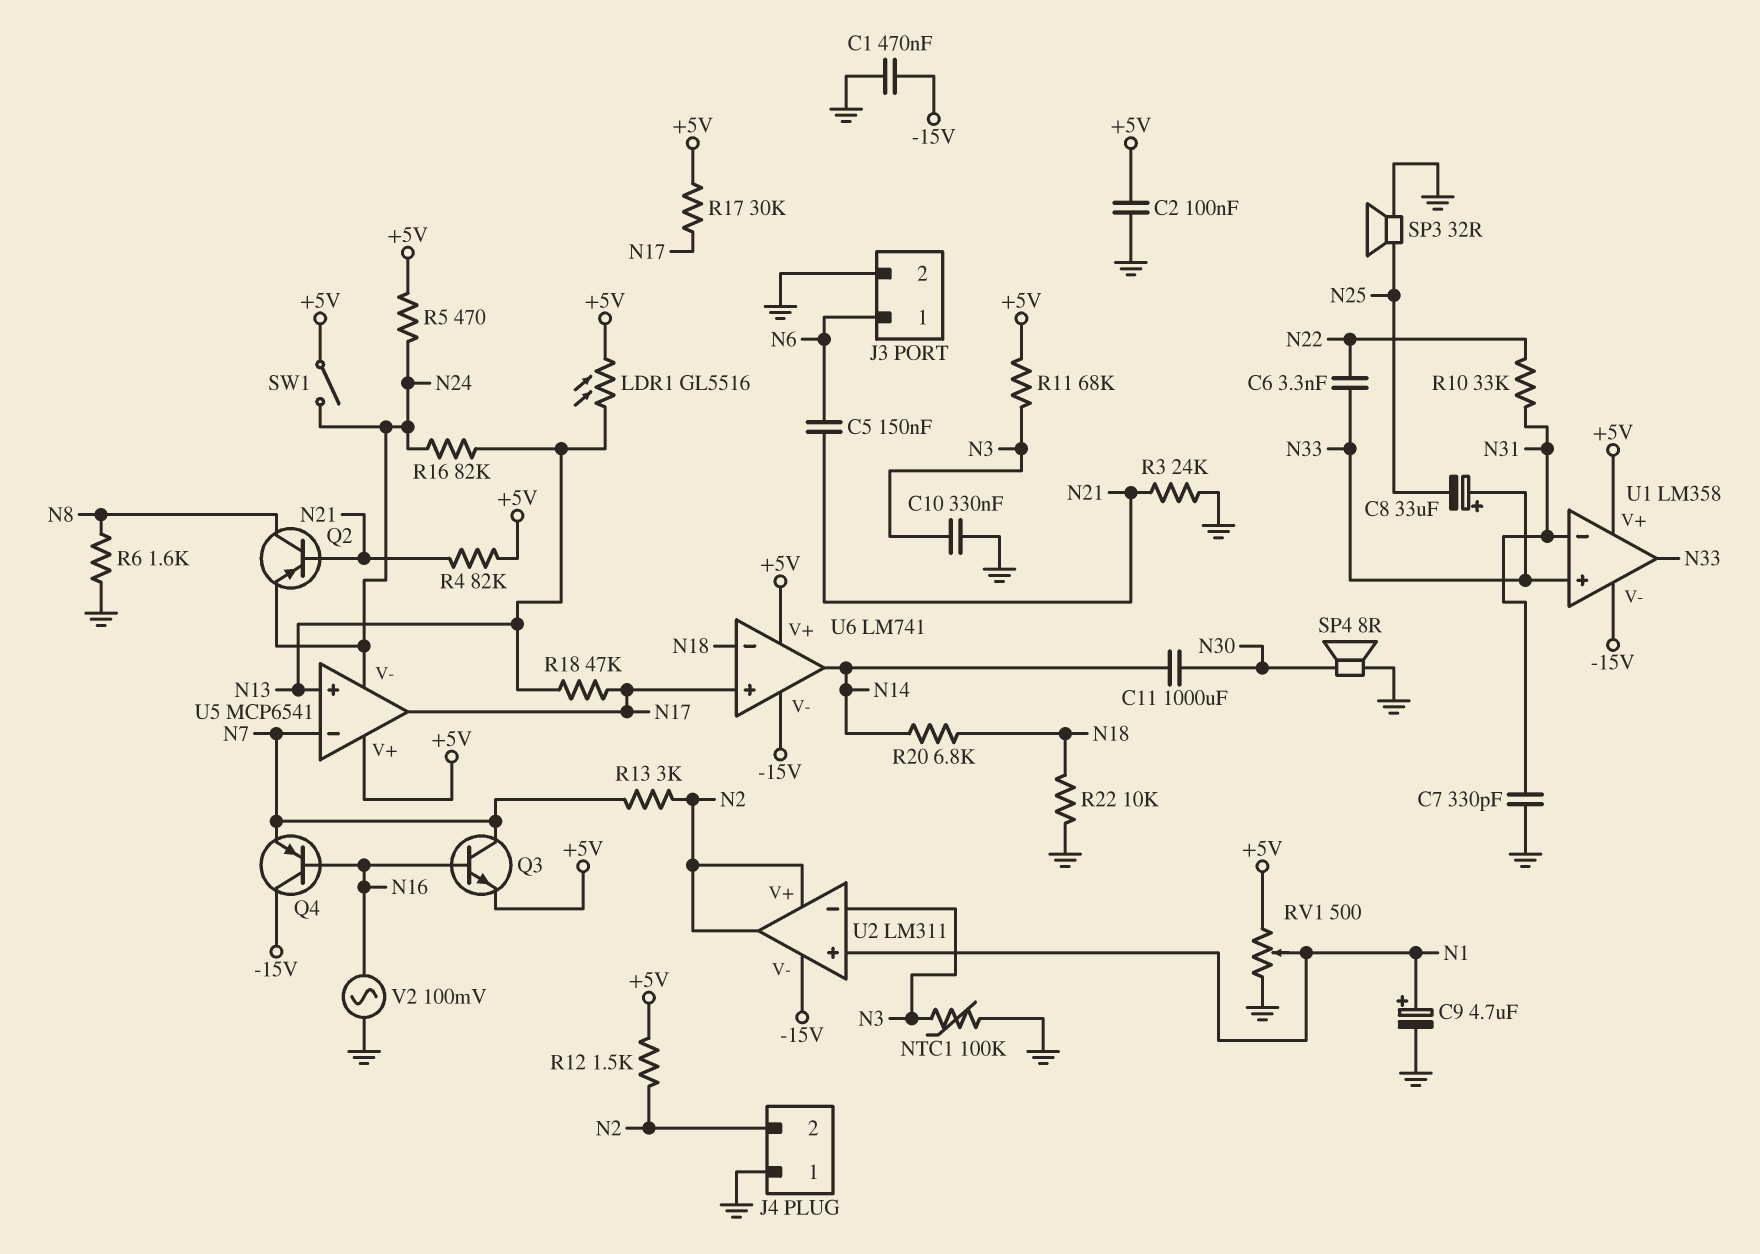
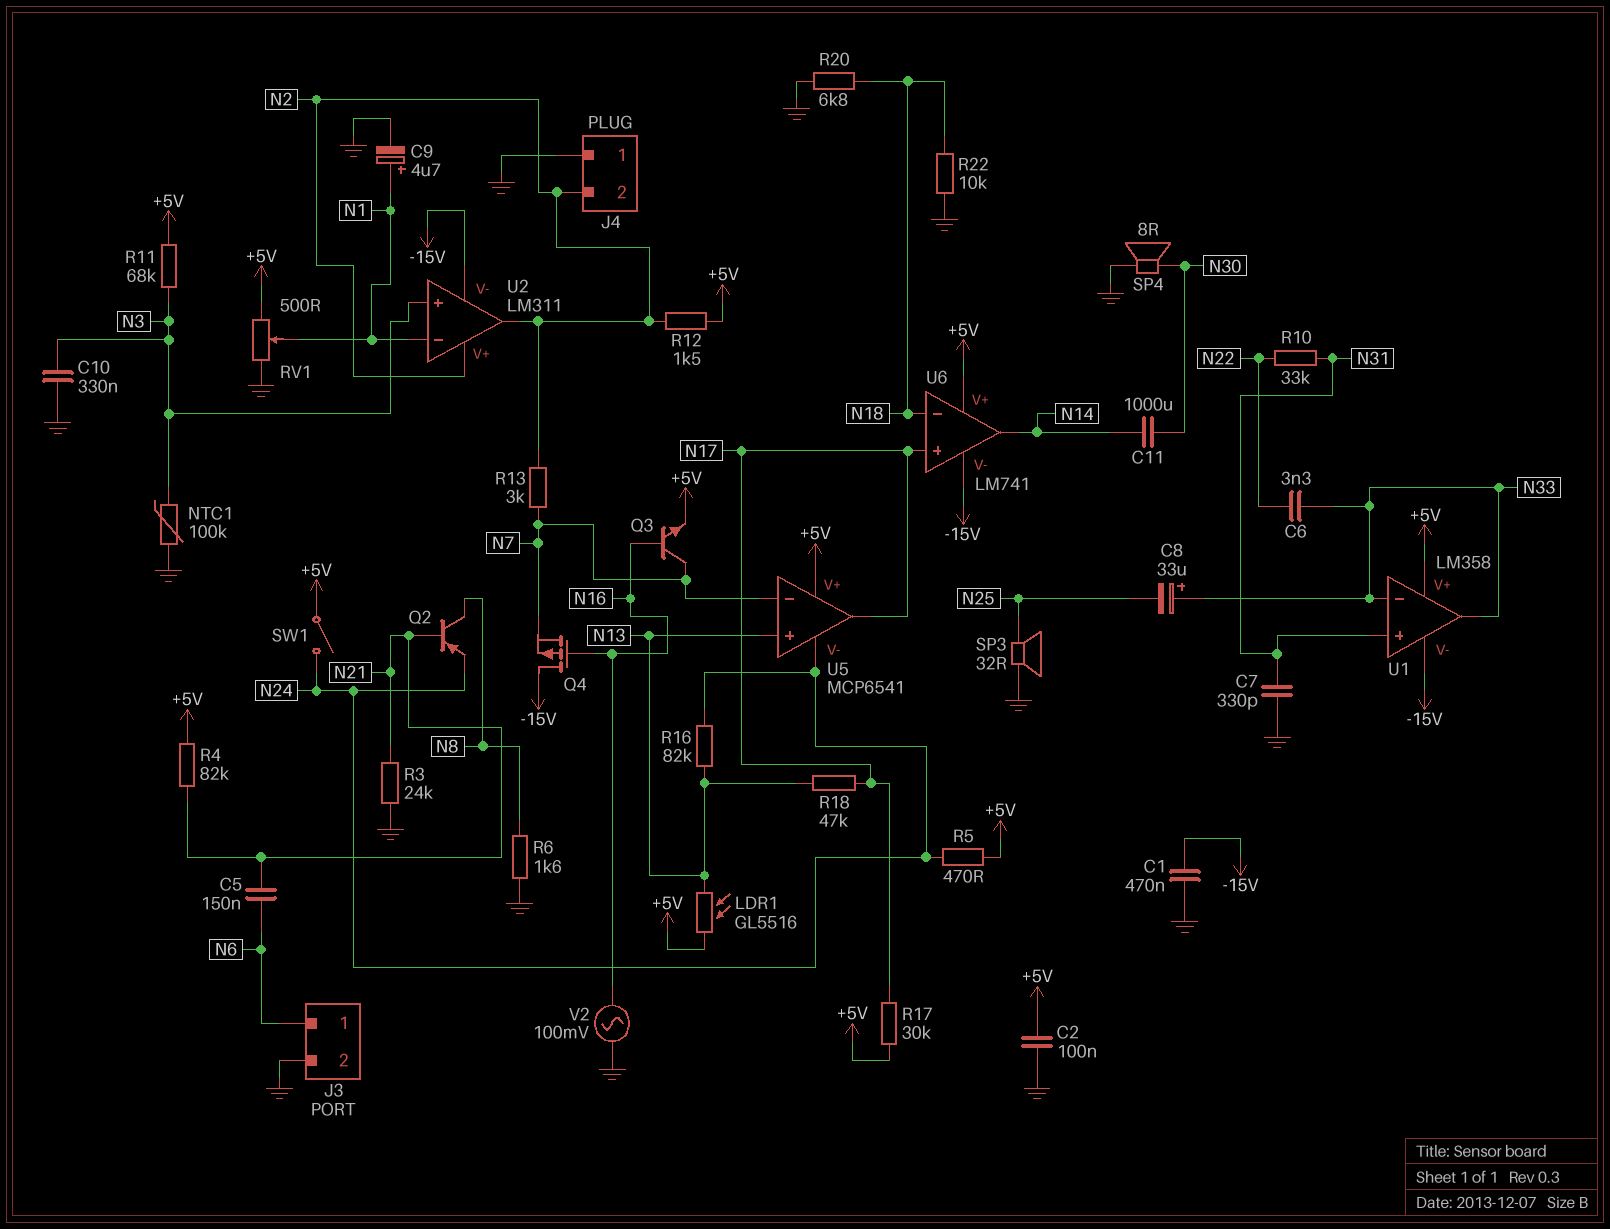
Q4: PNP (B N16, C -15V, E N7) -> PMOS (G N16, D -15V, S N7)
R20: 6.8k (N14, N18) -> 6.8k (GND, N18)
U1 pin in+: N33 -> N31
U1 pin in-: N31 -> N33
U2 pin in+: N1 -> N3
U2 pin in-: N3 -> N1

